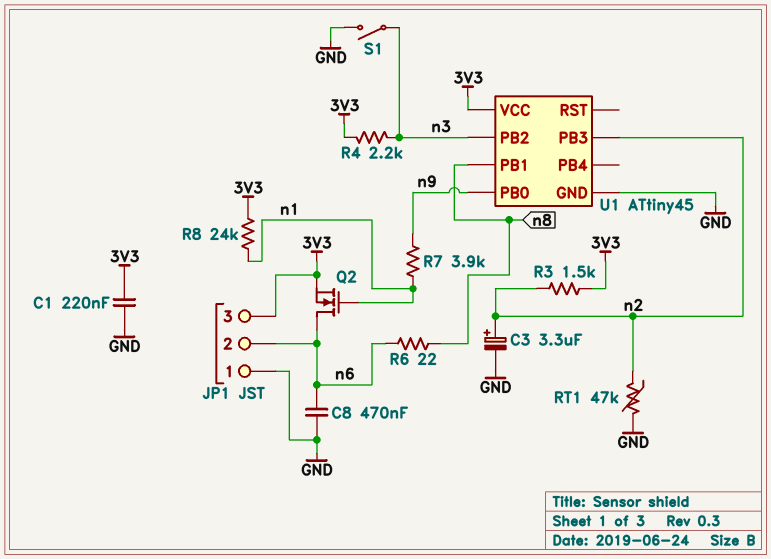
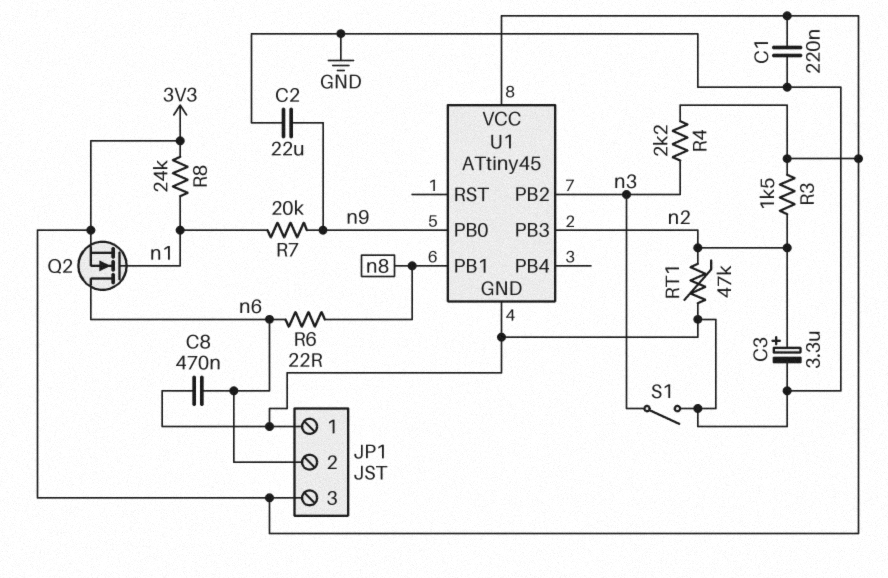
C2: none -> 22uF (GND, n9)
R7: 3.9k (n1, n9) -> 20k (n1, n9)

